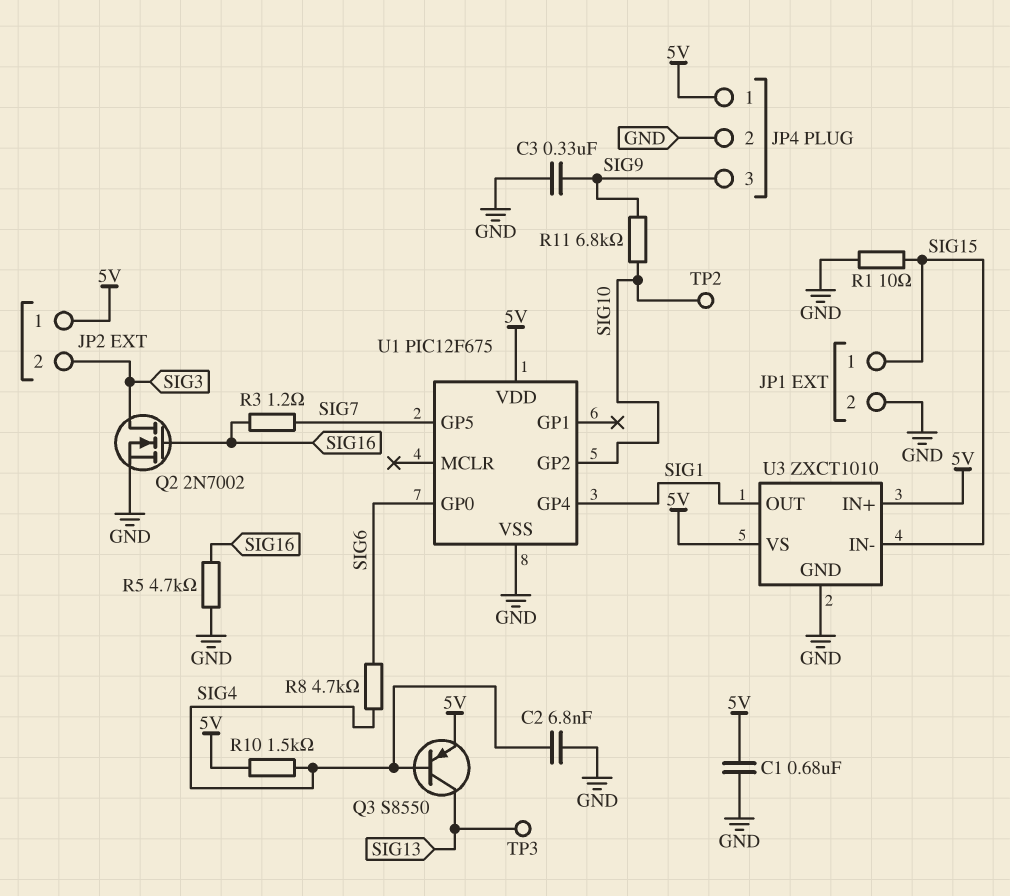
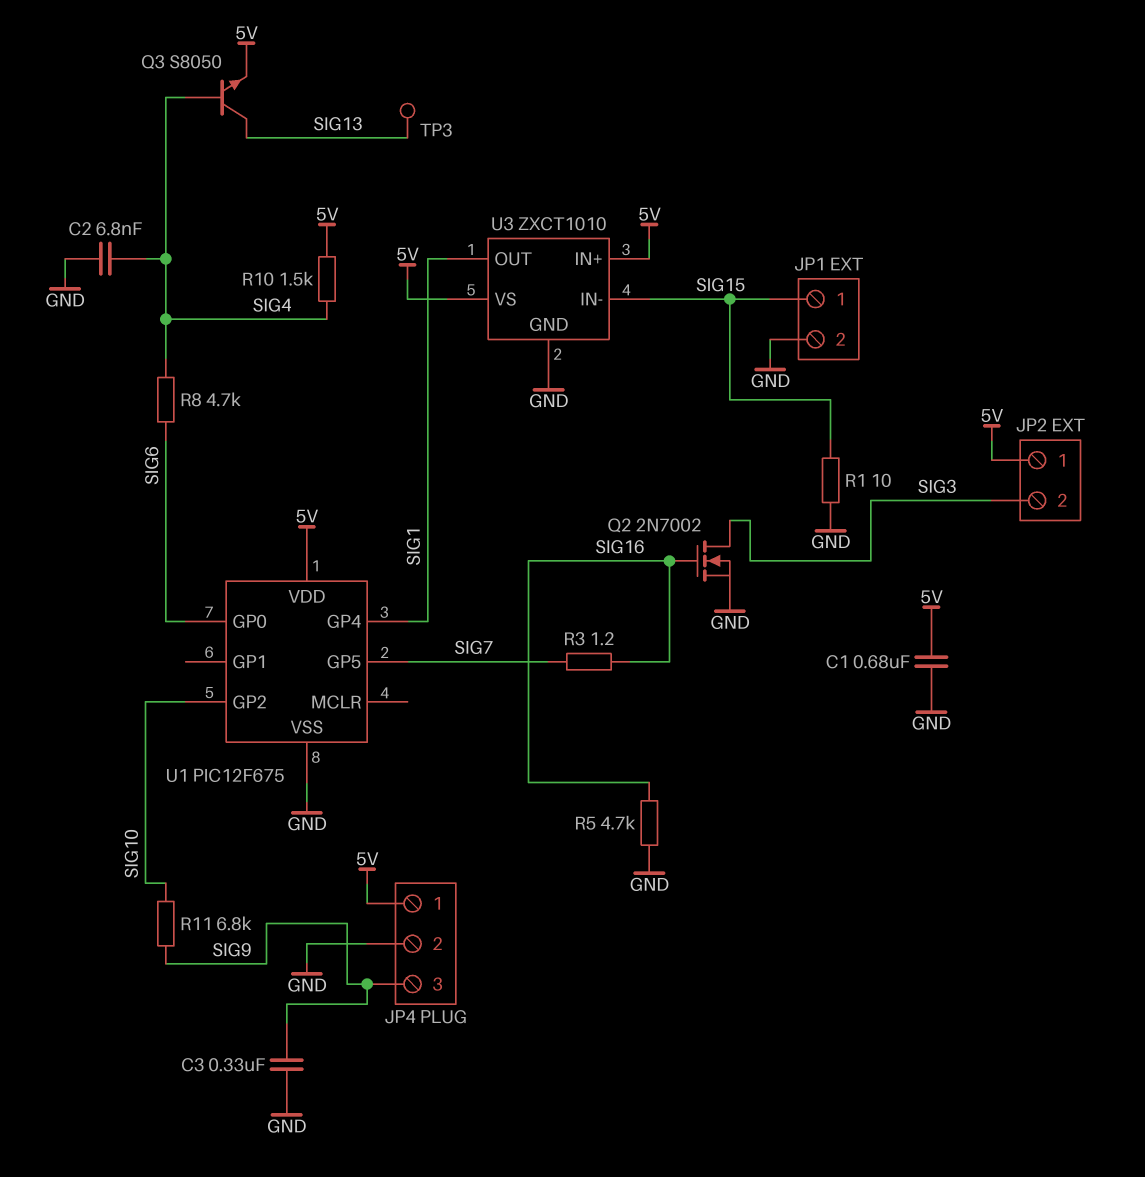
Q3: PNP S8550 (B SIG4, C SIG13, E 5V) -> NPN S8050 (B SIG4, C SIG13, E 5V)
TP2: test point (SIG10) -> none

